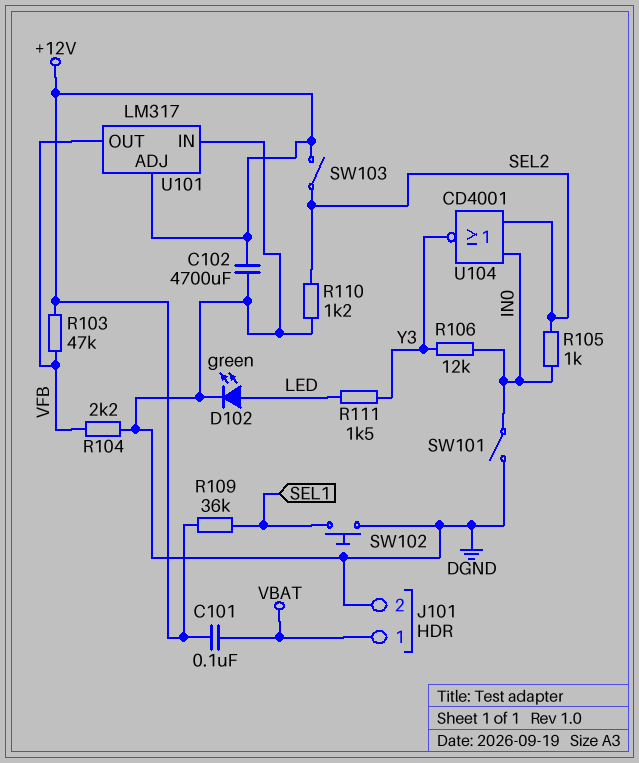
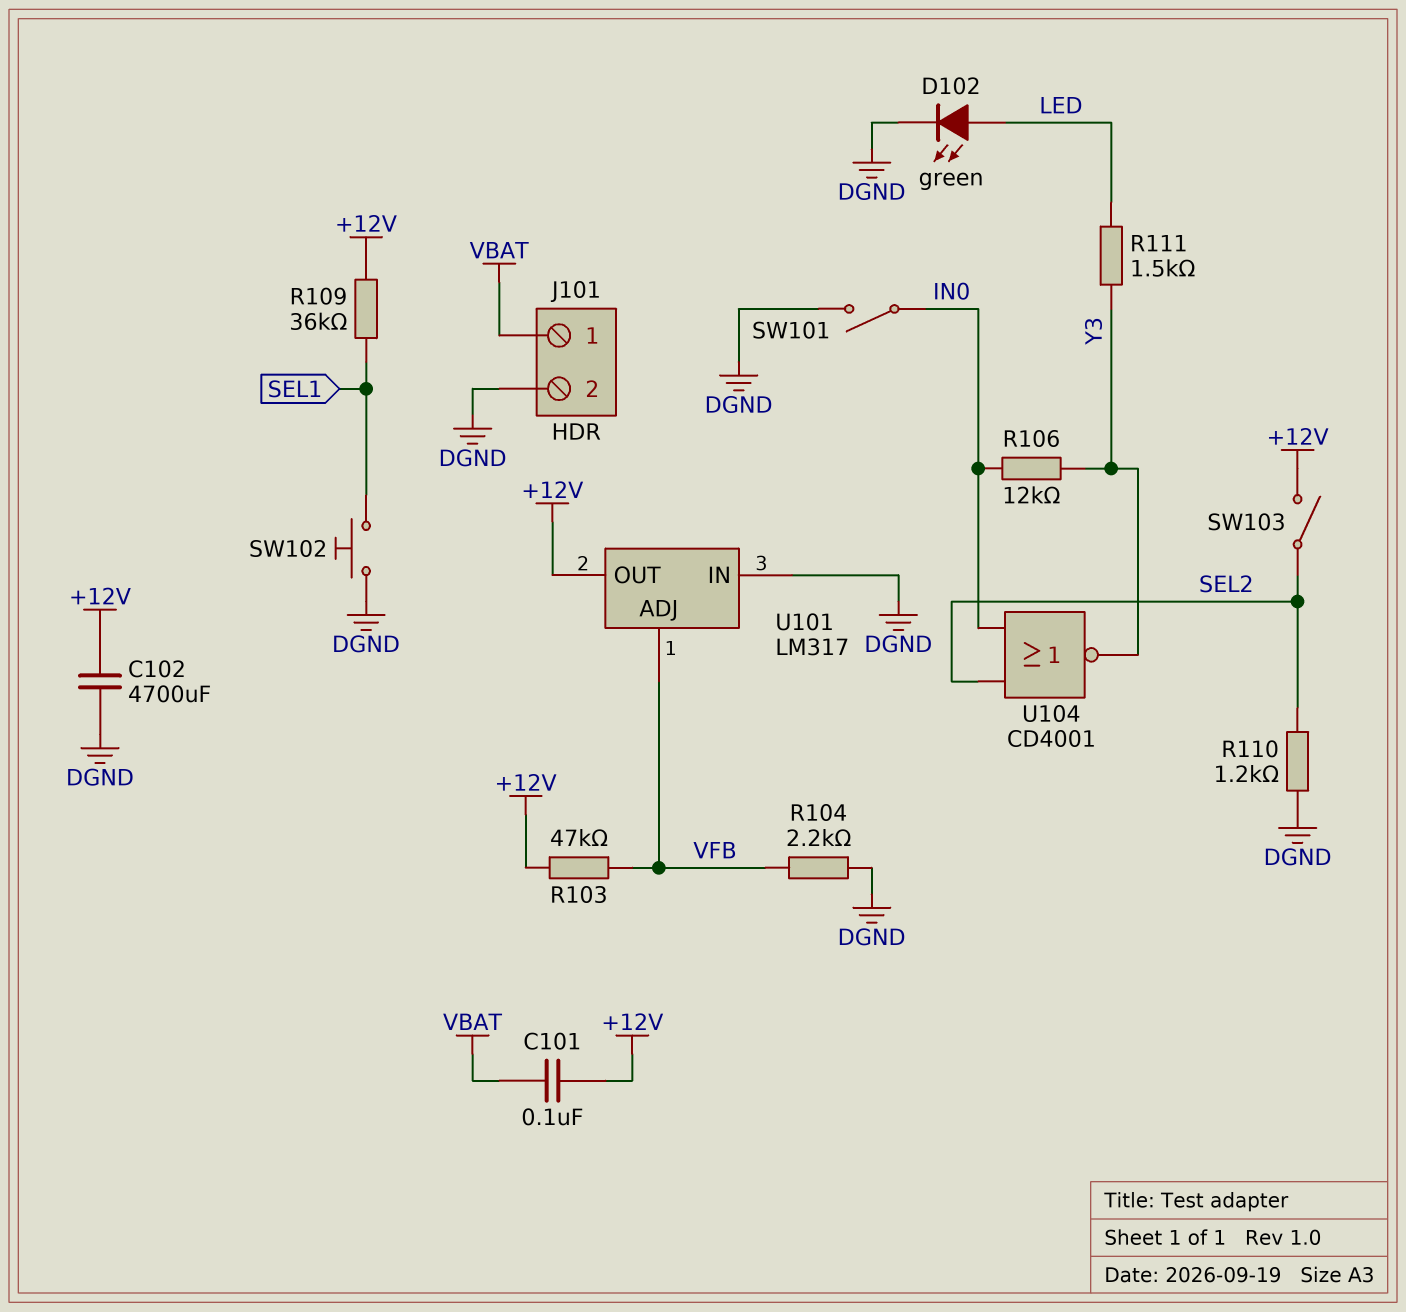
R105: 1k (IN0, SEL2) -> none
U101 pin ADJ: +12V -> VFB
U101 pin OUT: VFB -> +12V

